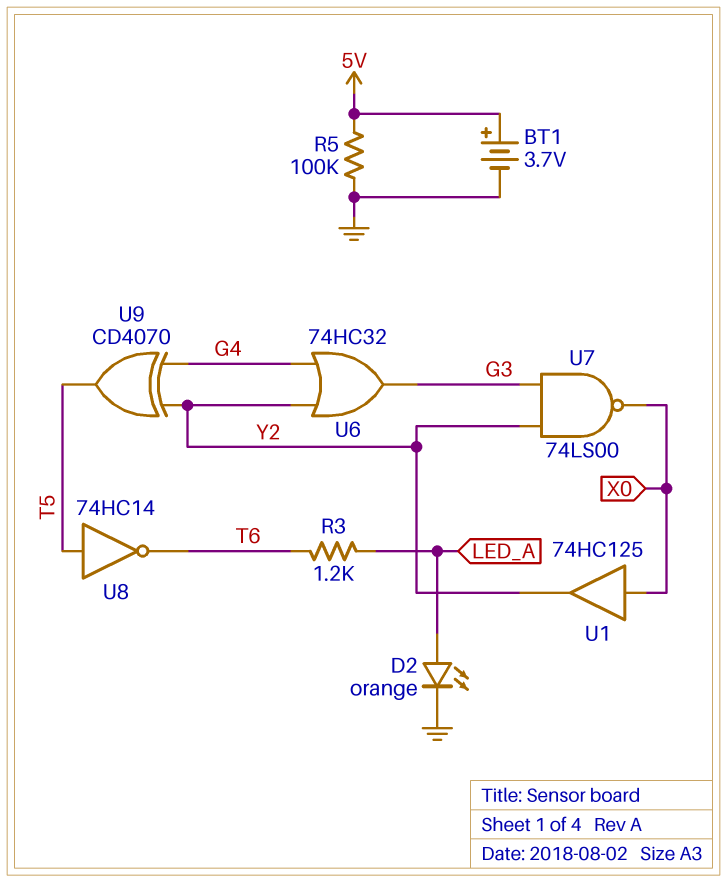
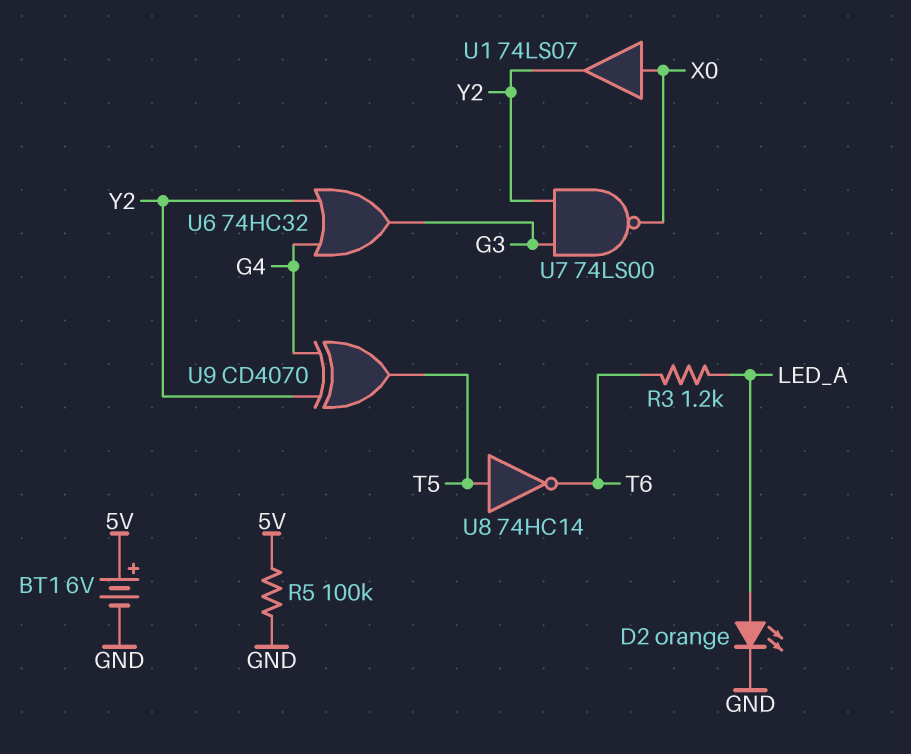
BT1: 3.7V (plus 5V, minus GND) -> 6V (plus 5V, minus GND)
U1: buffer 74HC125 (in X0, out Y2) -> buffer 74LS07 (in X0, out Y2)

